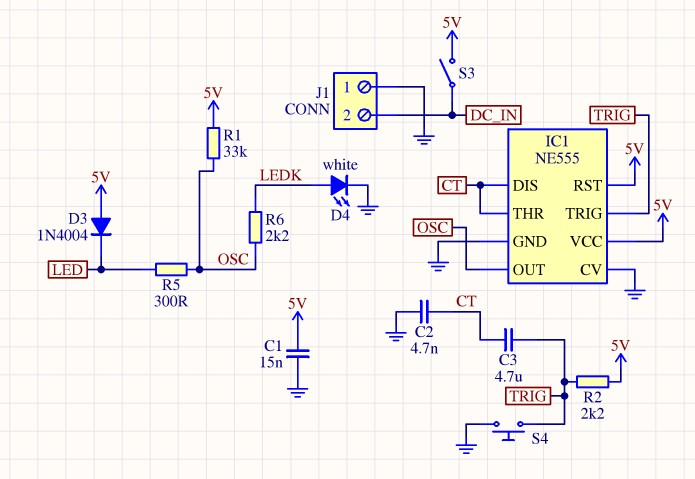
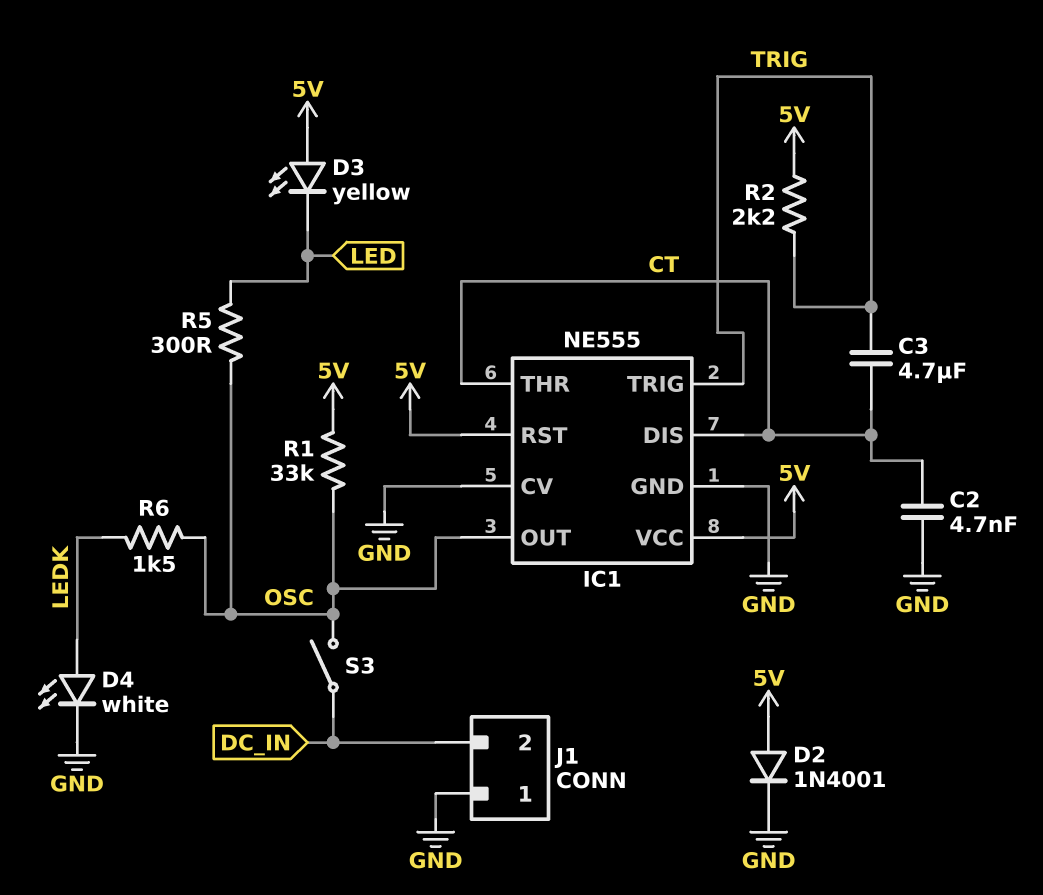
C1: 15nF (5V, GND) -> none
D2: none -> diode 1N4001 (A 5V, K GND)
D3: diode 1N4004 (A 5V, K LED) -> LED yellow (A 5V, K LED)
R6: 2.2k (LEDK, OSC) -> 1.5k (LEDK, OSC)
S3: switch (5V, DC_IN) -> switch (DC_IN, OSC)
S4: button (GND, TRIG) -> none

